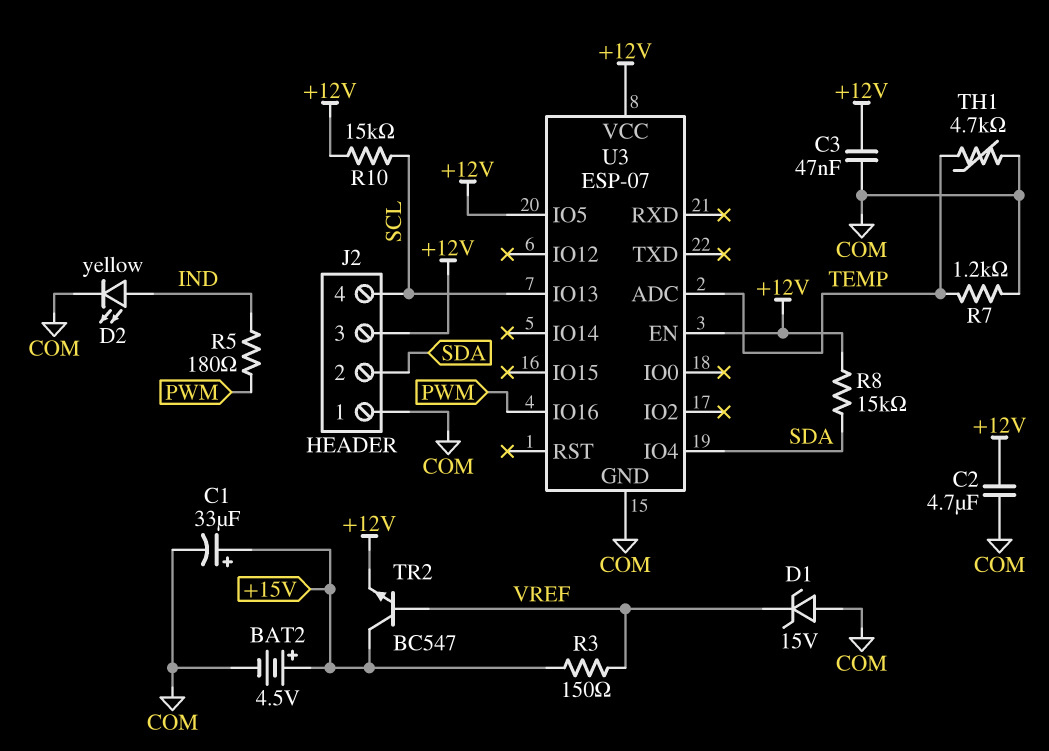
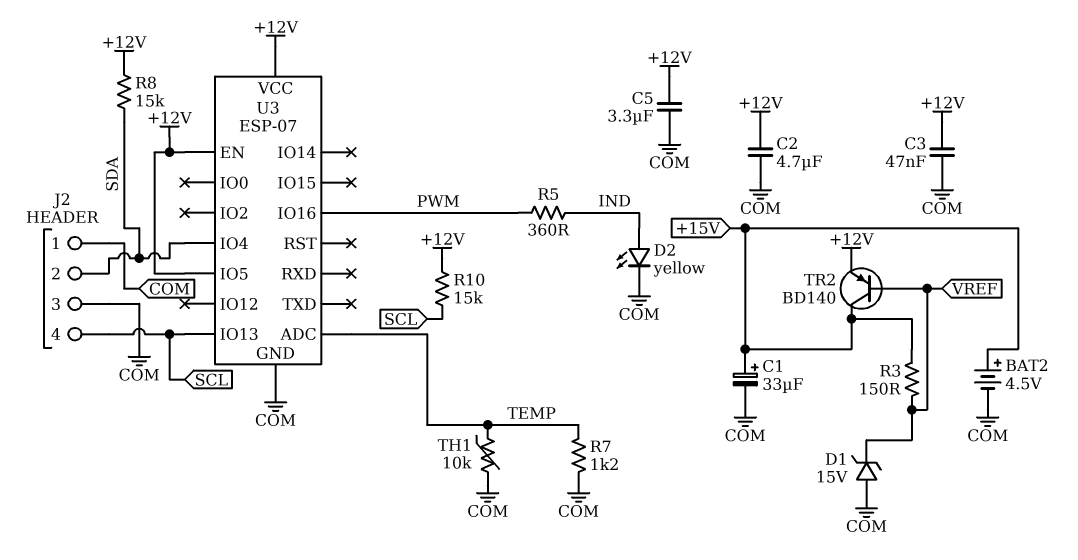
C5: none -> 3.3uF (+12V, COM)
J2 pin 3: +12V -> COM
R5: 180 (IND, PWM) -> 360 (IND, PWM)
TH1: 4.7k (COM, TEMP) -> 10k (COM, TEMP)
TR2: NPN BC547 (B VREF, C +15V, E +12V) -> PNP BD140 (B VREF, C +15V, E +12V)

